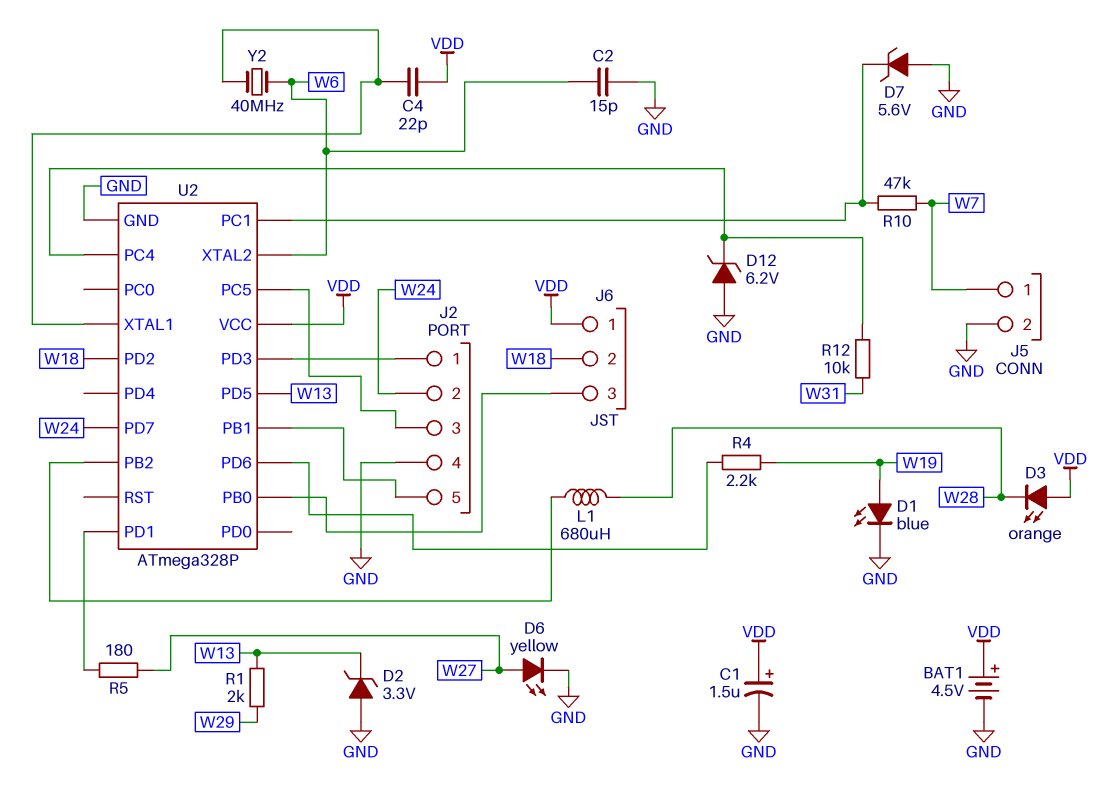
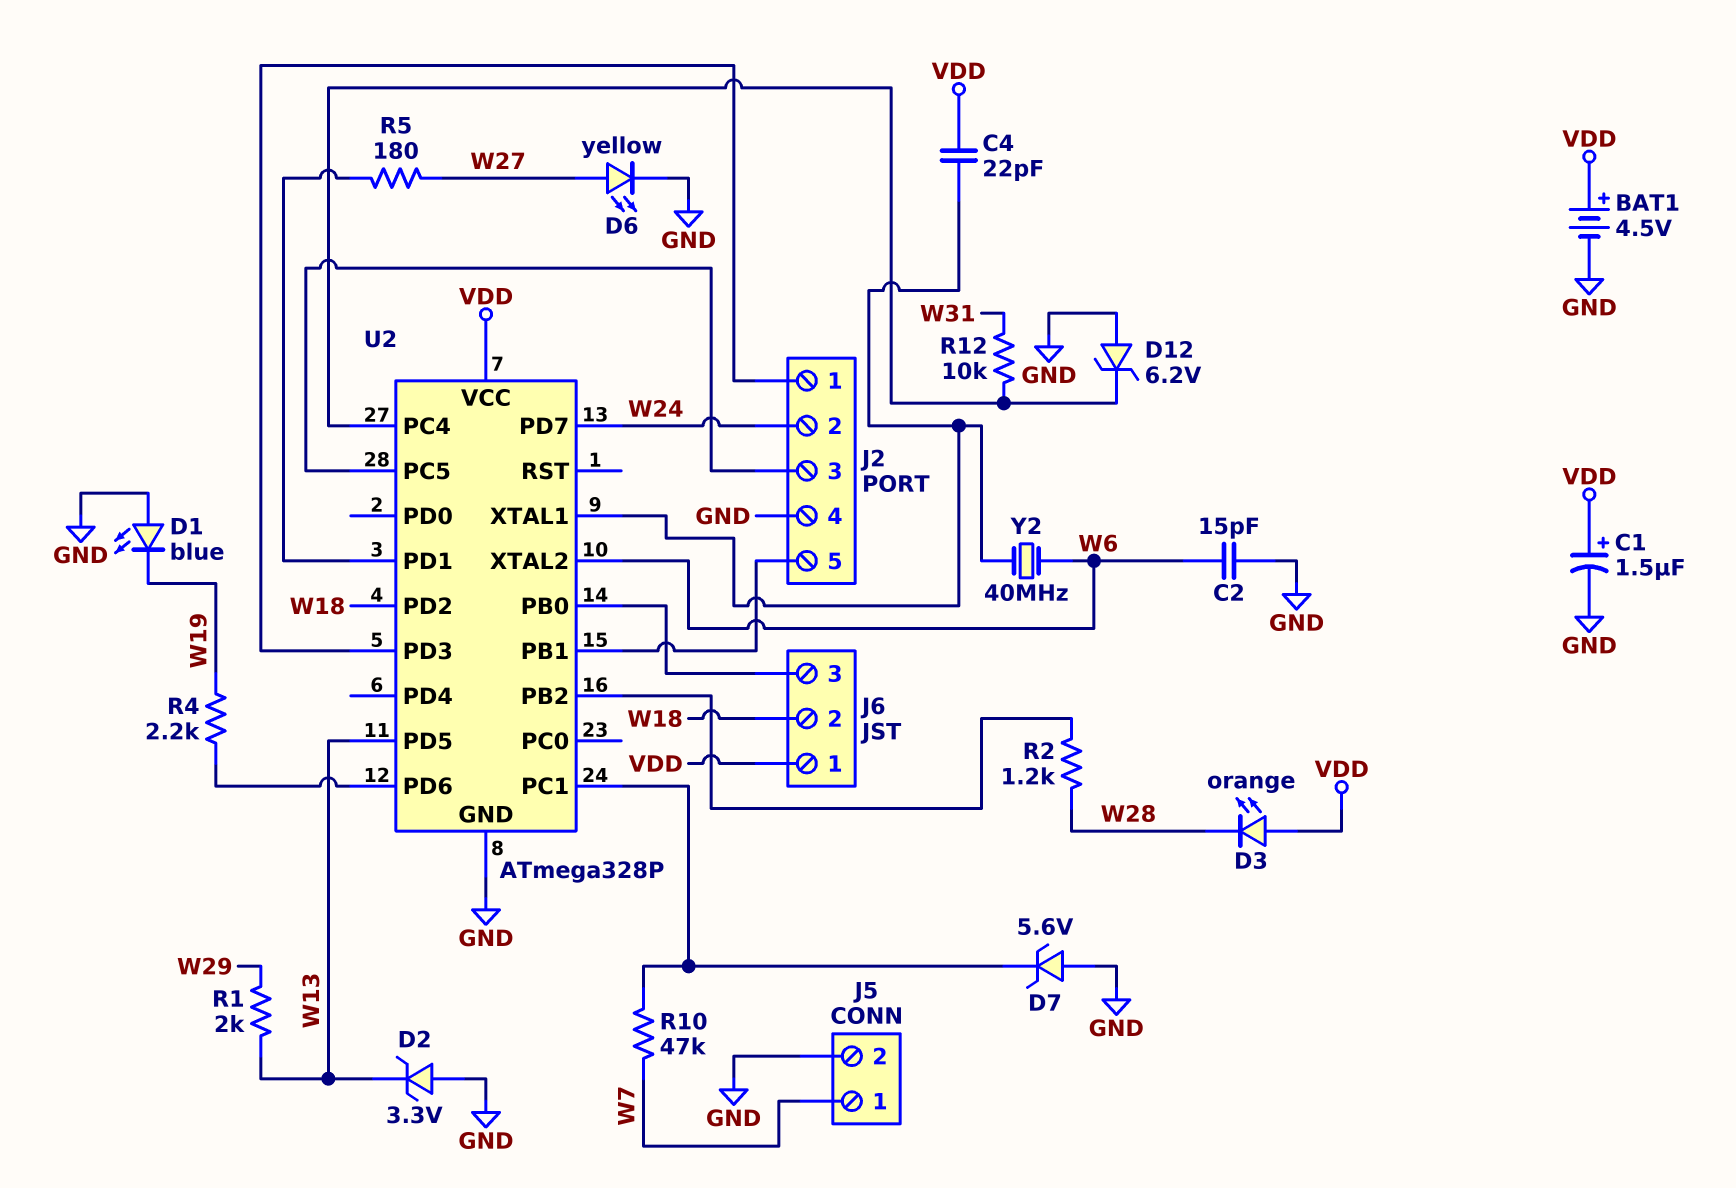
D1: LED blue (A W19, K GND) -> LED blue (A GND, K W19)
L1: 680uH (U2/PB2, W28) -> none
R2: none -> 1.2k (U2/PB2, W28)

